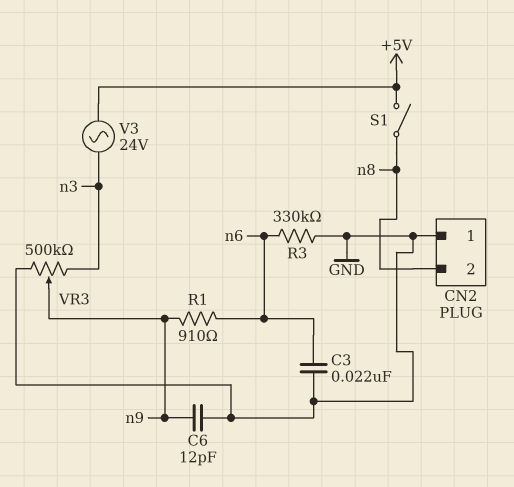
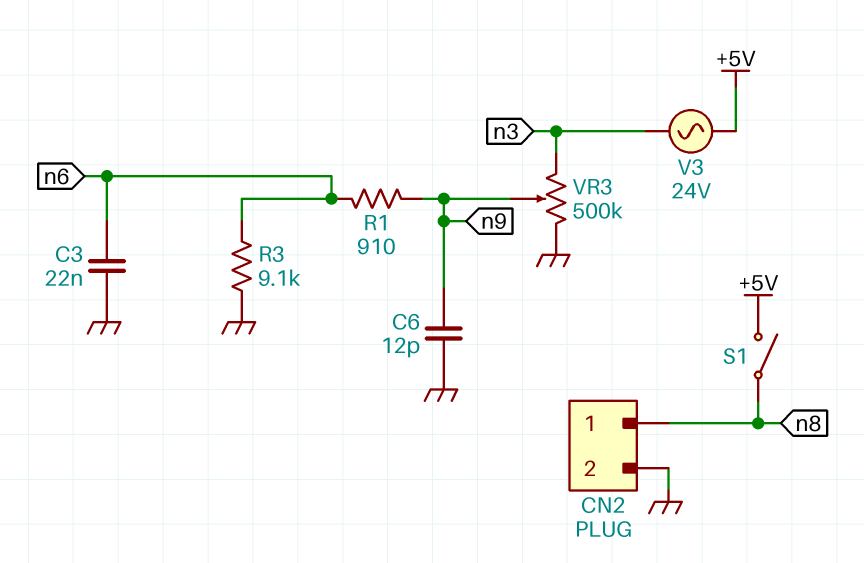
CN2 pin 1: GND -> n8
CN2 pin 2: n8 -> GND
R3: 330k (GND, n6) -> 9.1k (GND, n6)

